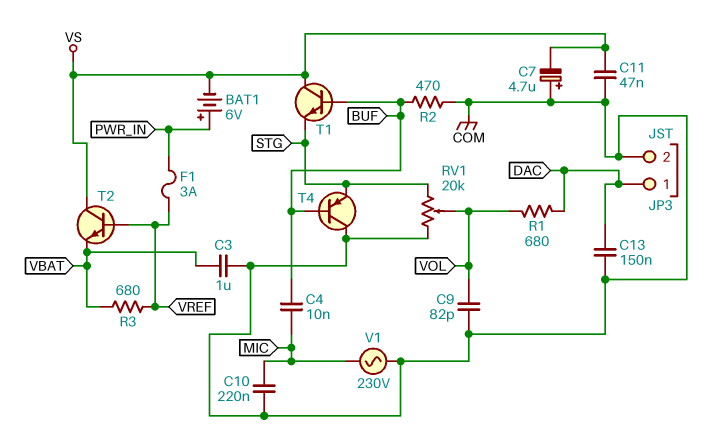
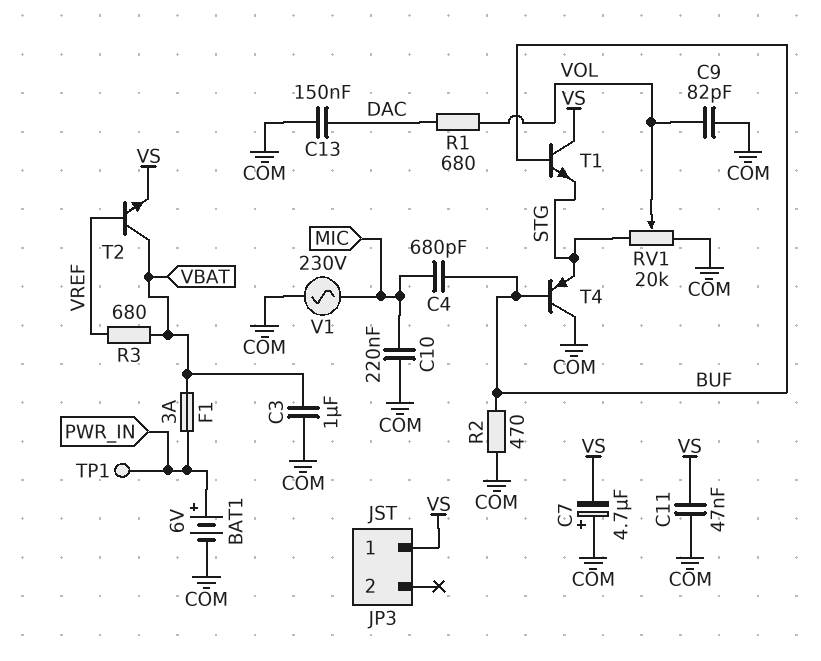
BAT1: 6V (plus PWR_IN, minus VS) -> 6V (plus PWR_IN, minus COM)
C4: 10nF (BUF, MIC) -> 680pF (BUF, MIC)
F1: 3A (PWR_IN, VREF) -> 3A (PWR_IN, VBAT)
JP3 pin 1: DAC -> VS
JP3 pin 2: COM -> none
T2: NPN (B VREF, C VS, E VBAT) -> NPN (B VREF, C VBAT, E VS)
TP1: none -> test point (PWR_IN)

